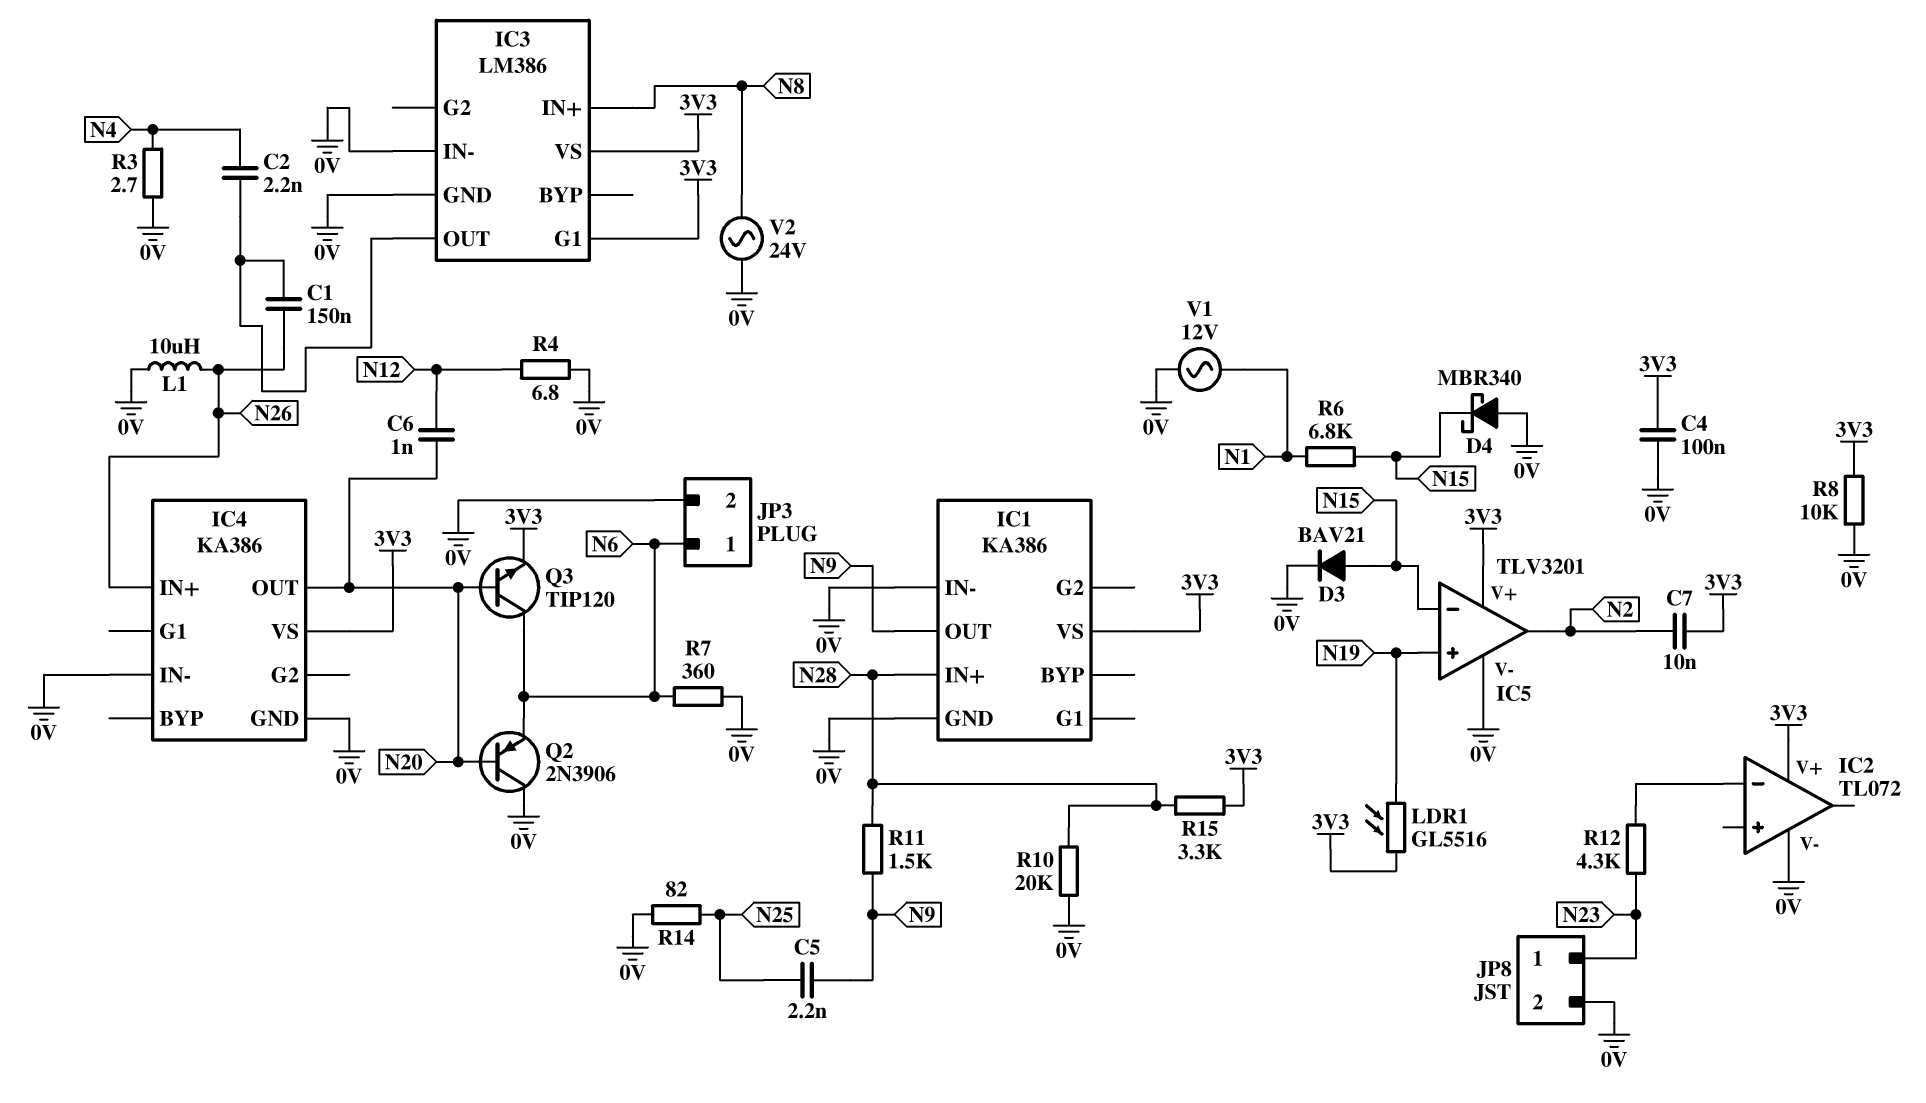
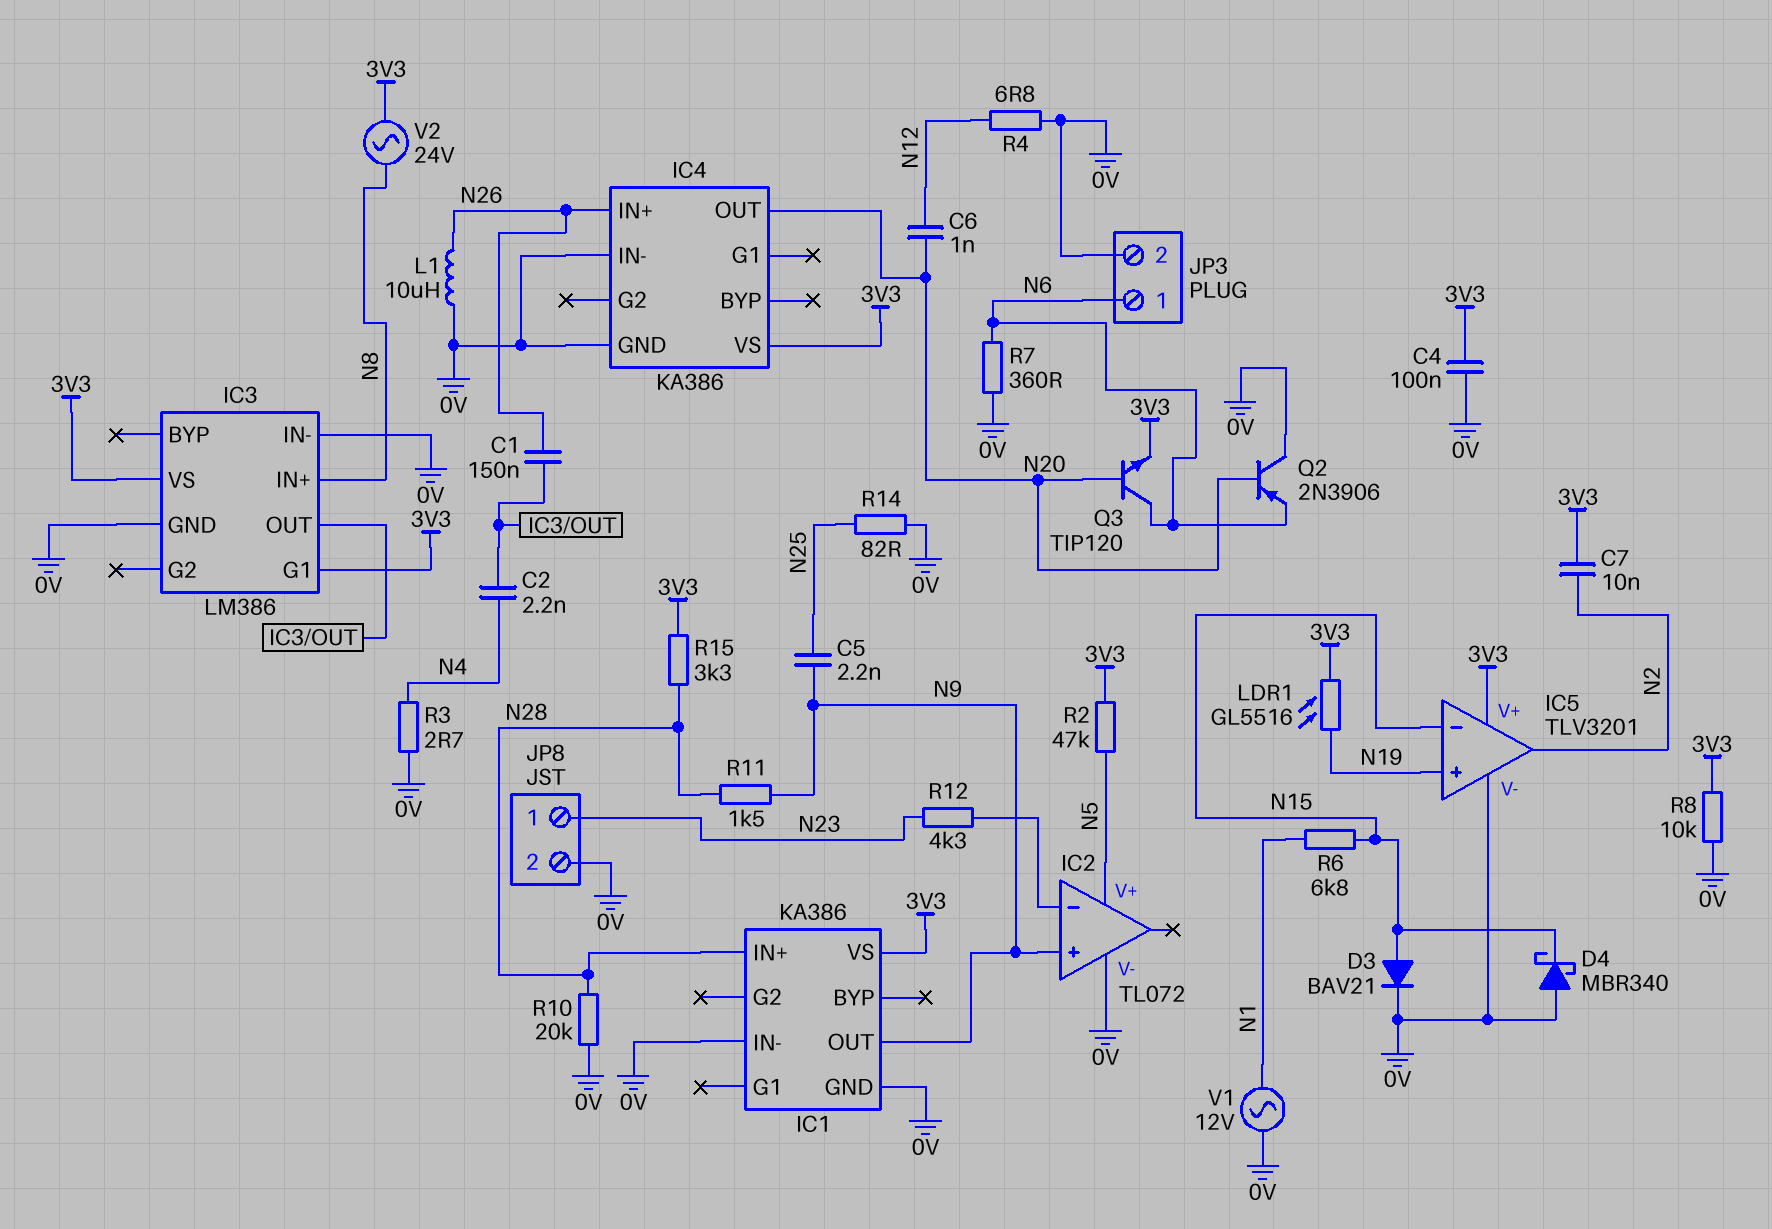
IC2 pin V+: 3V3 -> N5
IC2 pin in+: none -> N9
R2: none -> 47k (3V3, N5)
V2: AC 24V (0V, N8) -> AC 24V (3V3, N8)

